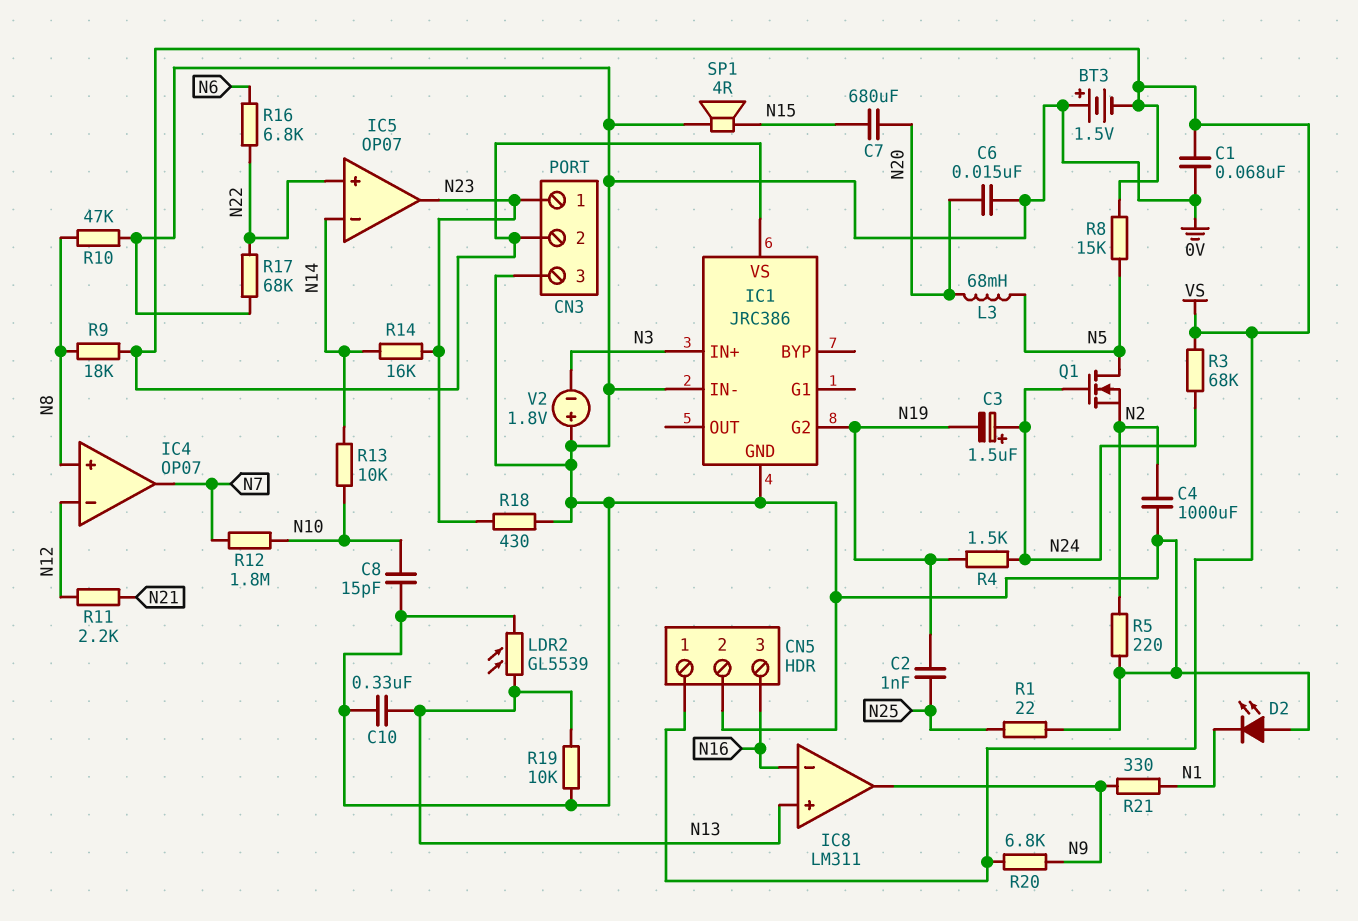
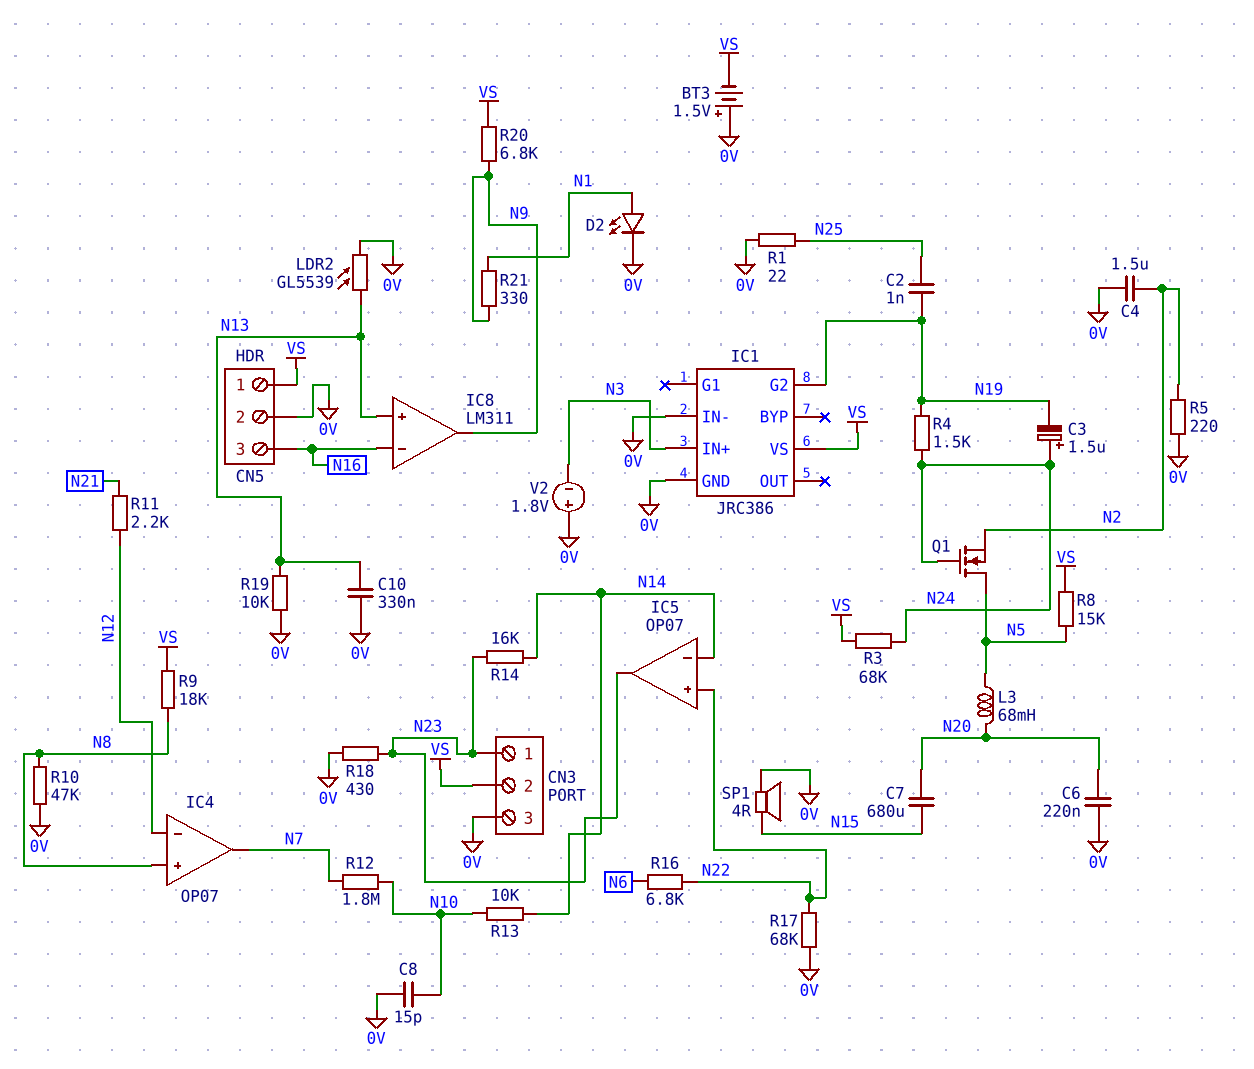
C1: 68nF (0V, VS) -> none
C4: 1000uF (0V, N2) -> 1.5uF (0V, N2)
C6: 15nF (0V, N20) -> 220nF (0V, N20)
D2: LED (A 0V, K N1) -> LED (A N1, K 0V)

